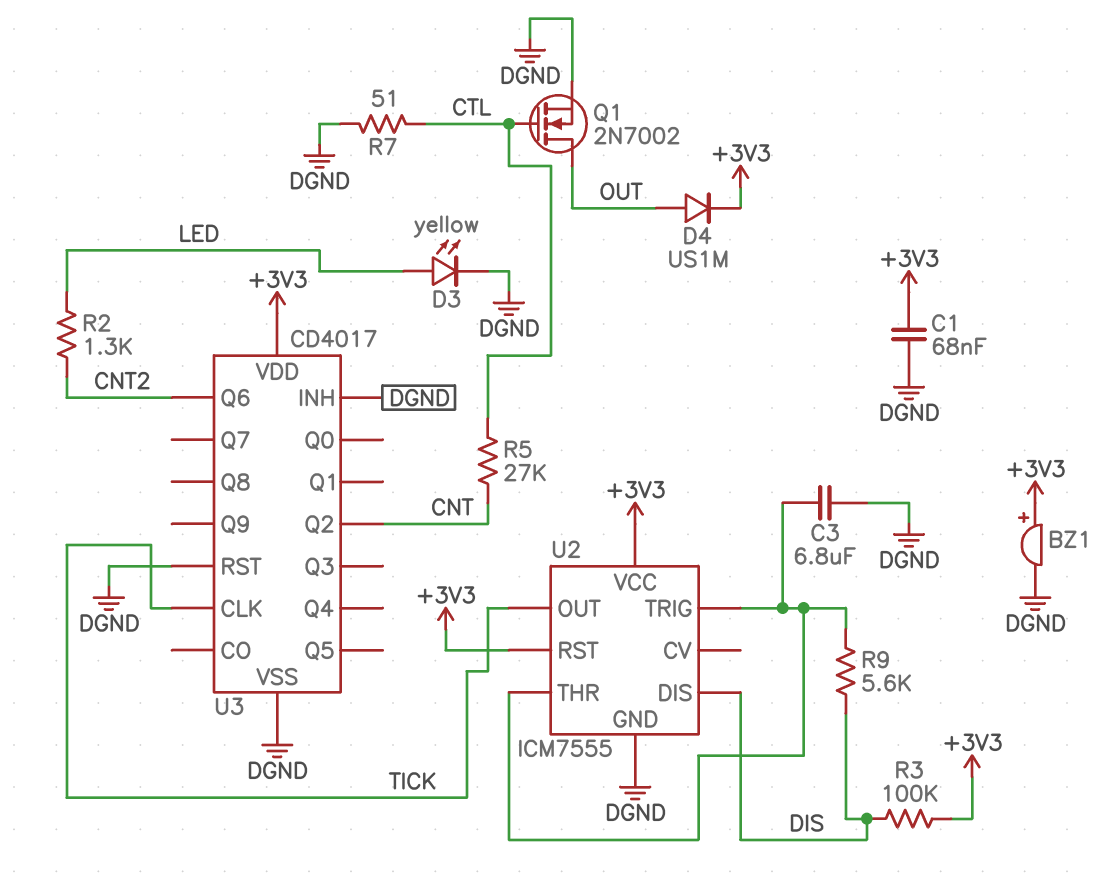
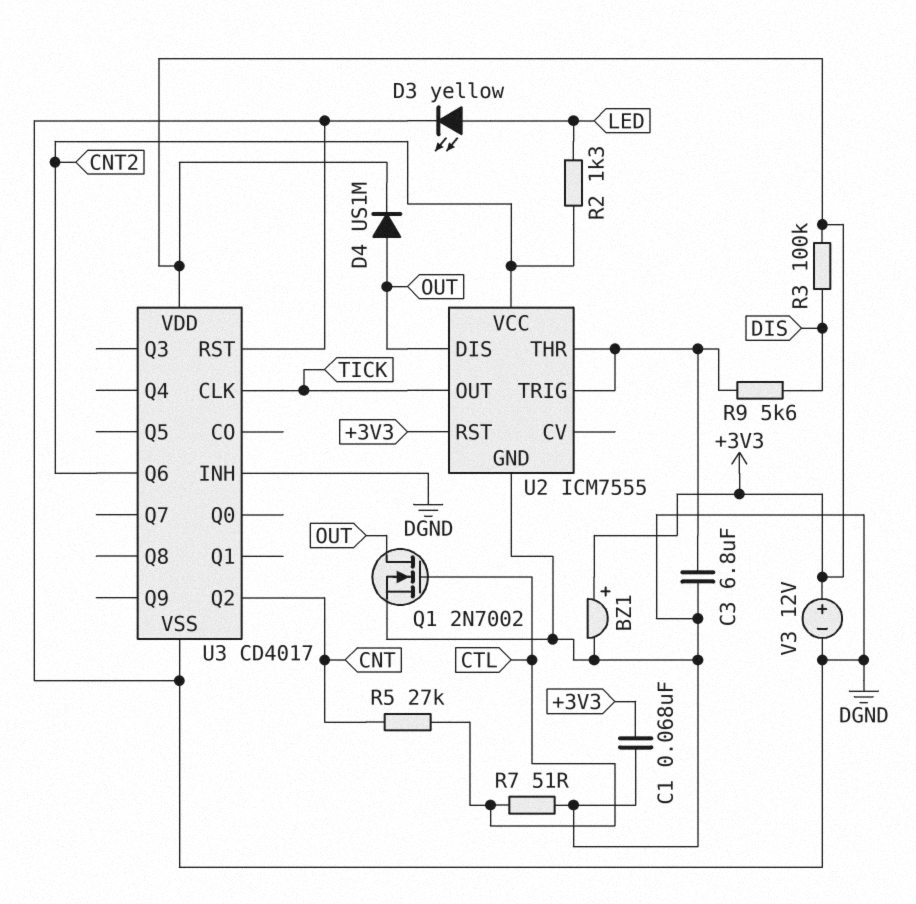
U2 pin DIS: DIS -> OUT
U2 pin VCC: +3V3 -> CNT2
V3: none -> 12V (plus +3V3, minus DGND)

